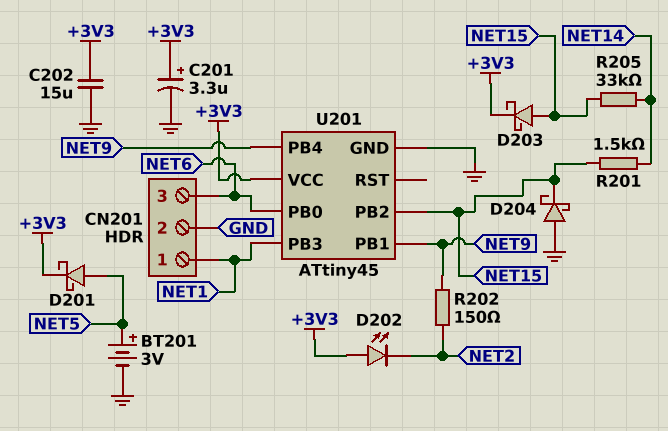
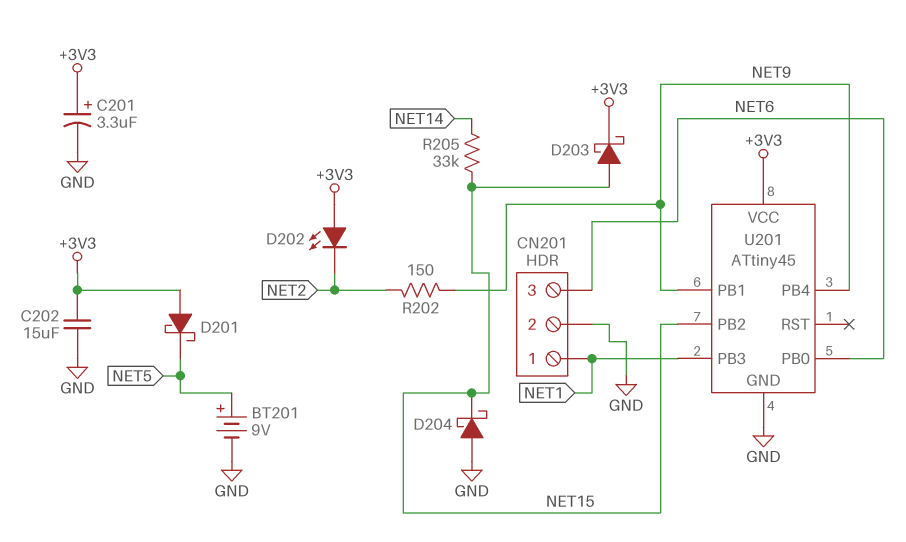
BT201: 3V (plus NET5, minus GND) -> 9V (plus NET5, minus GND)
D201: schottky (A NET5, K +3V3) -> schottky (A +3V3, K NET5)
R201: 1.5k (NET14, NET15) -> none

